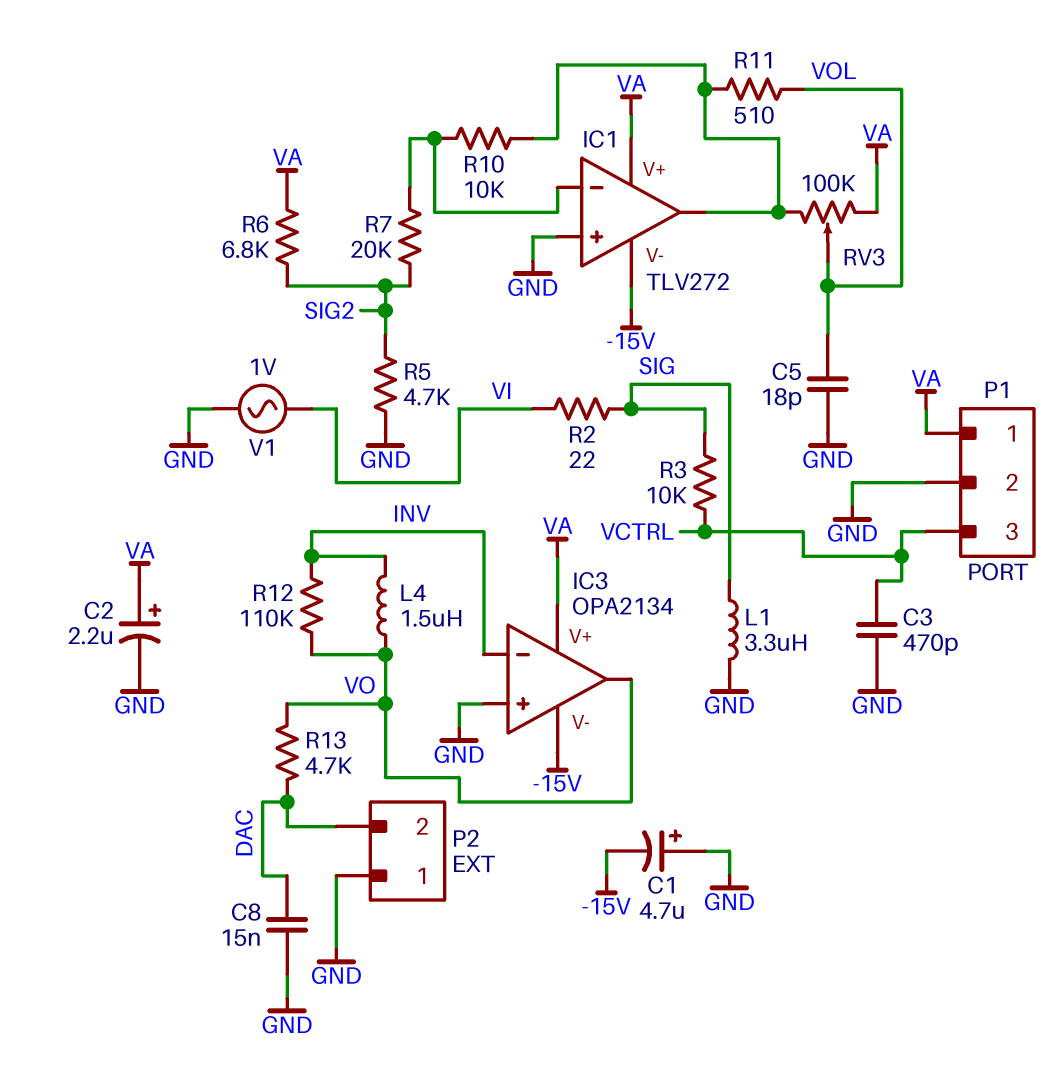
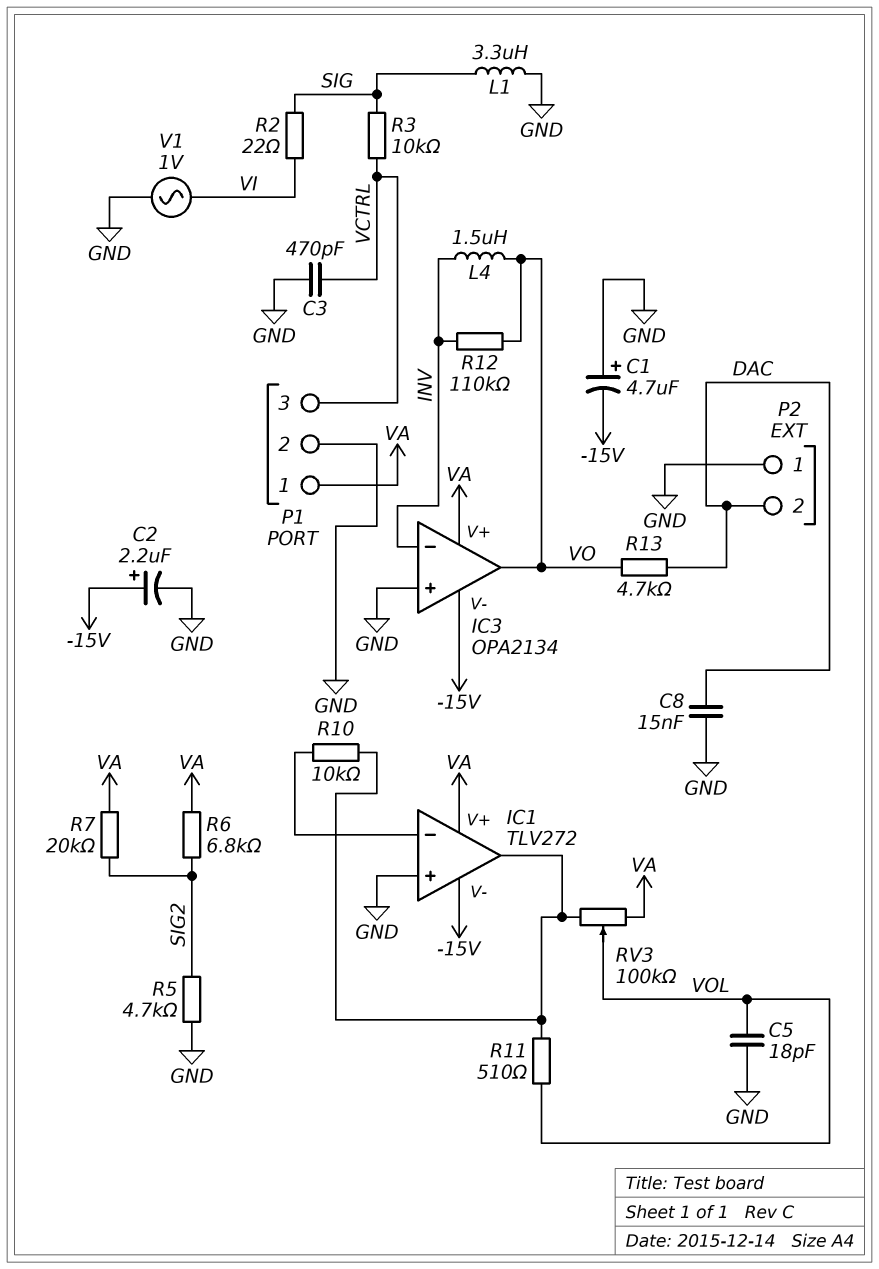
C2: 2.2uF (plus VA, minus GND) -> 2.2uF (plus -15V, minus GND)
R7: 20k (IC1/in-, SIG2) -> 20k (SIG2, VA)

